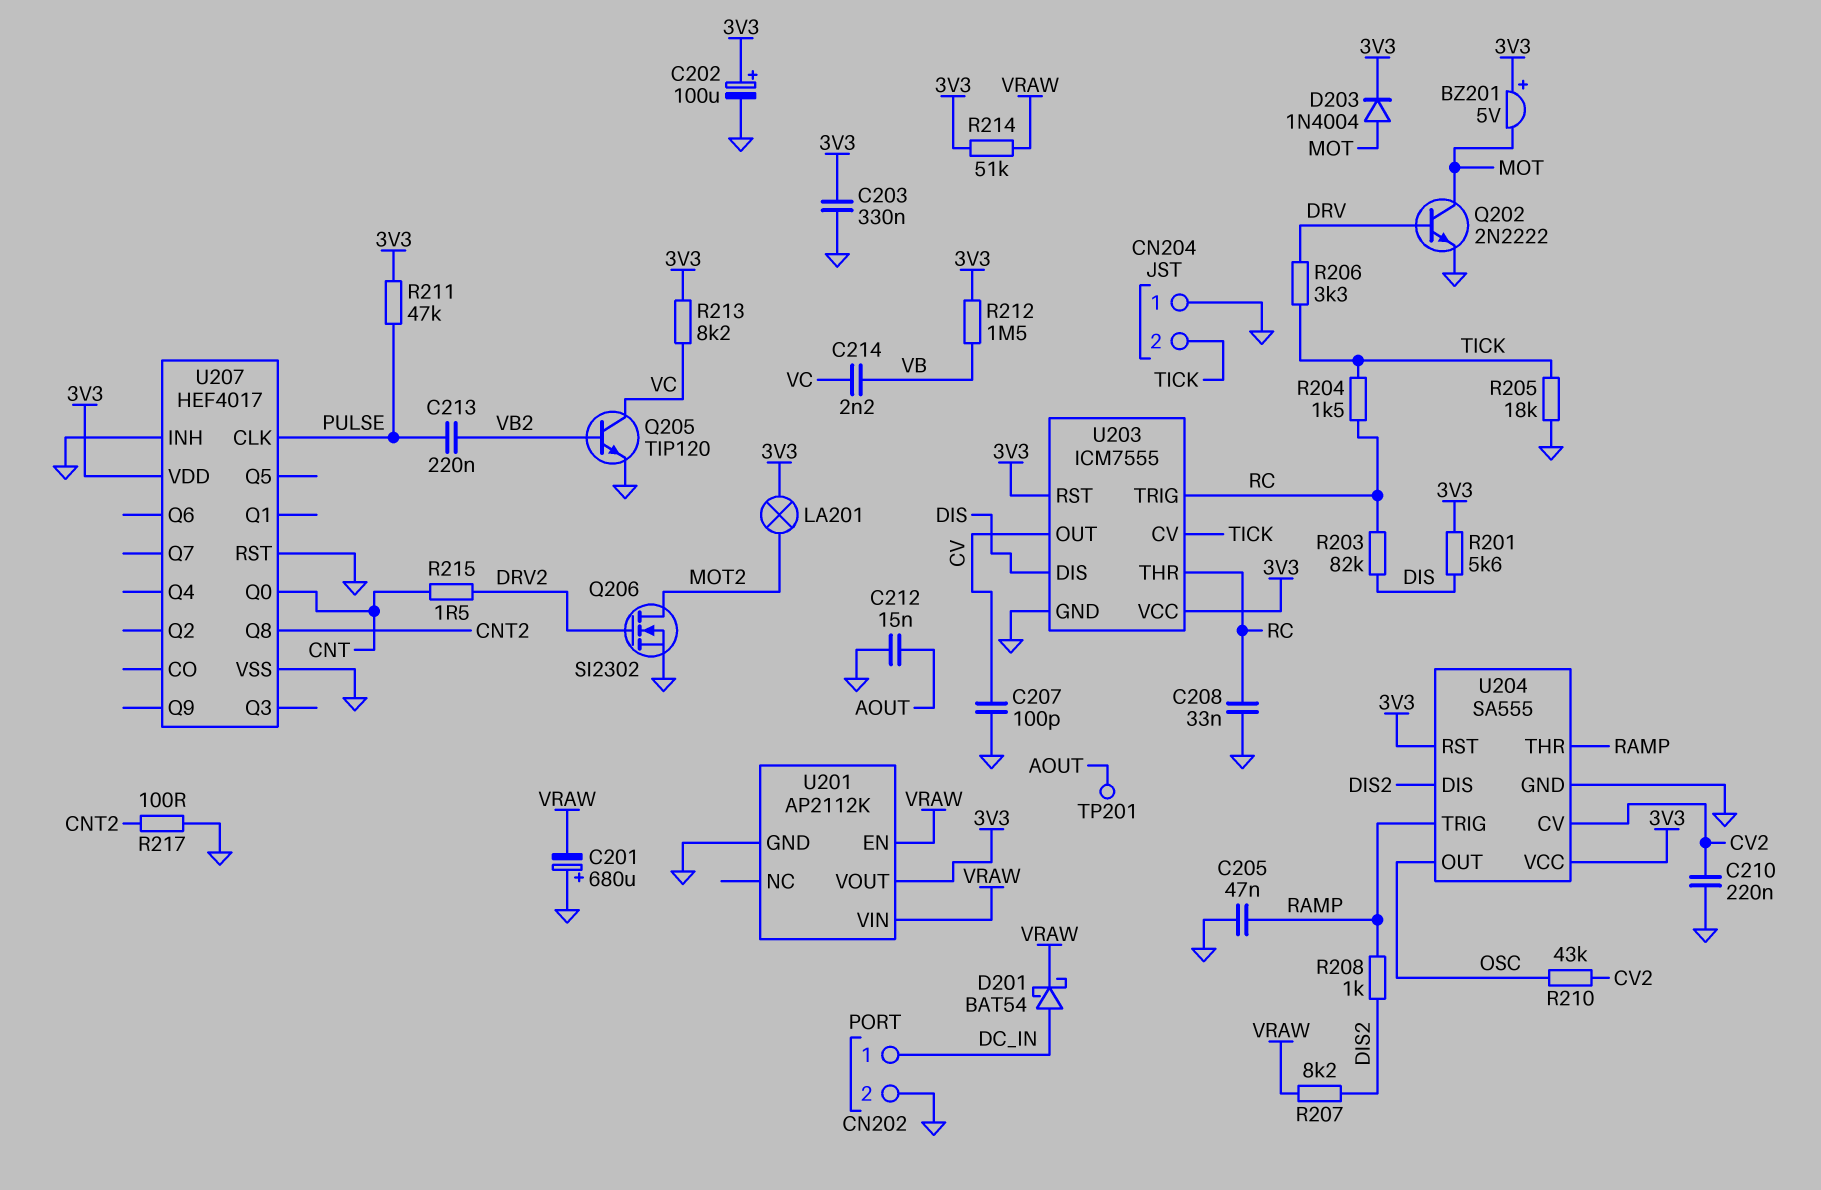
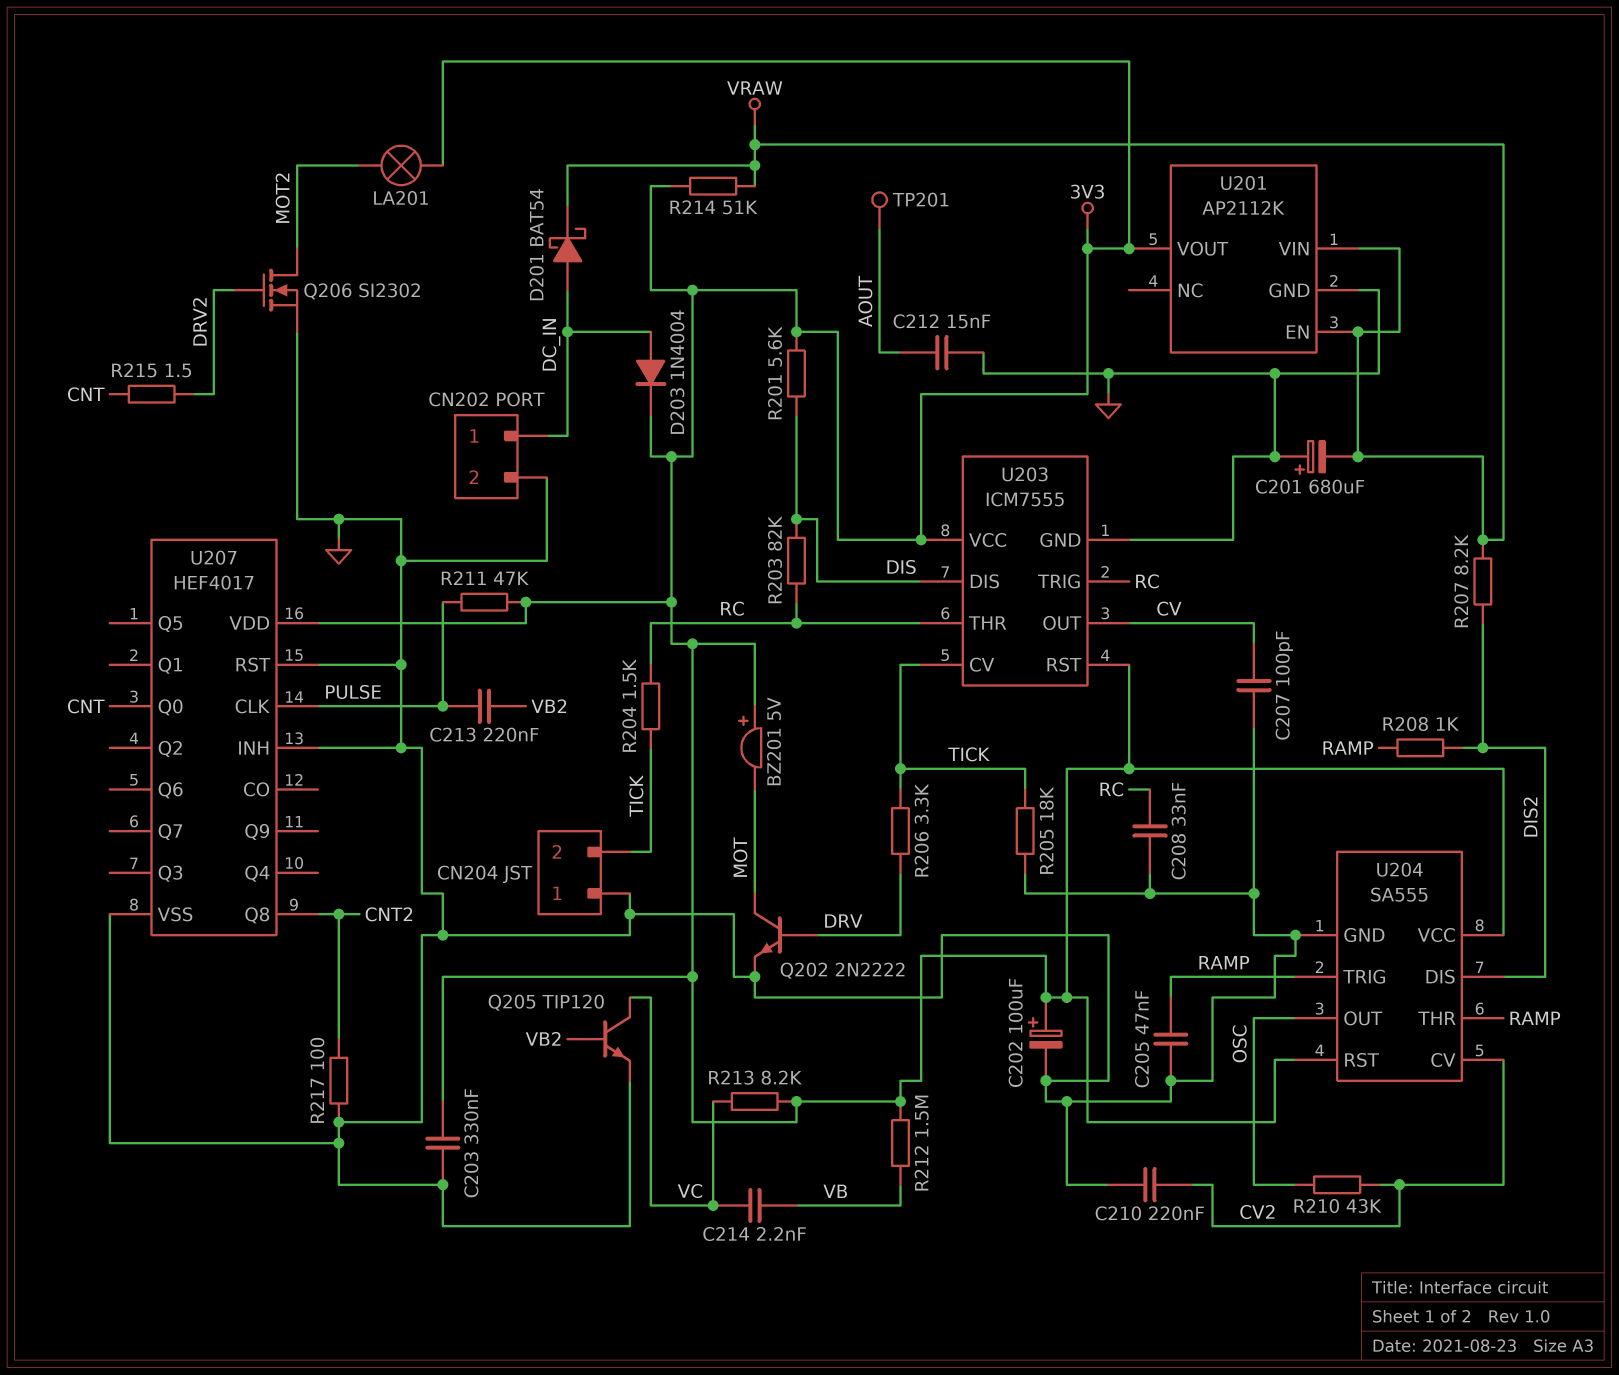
D203: diode 1N4004 (A MOT, K 3V3) -> diode 1N4004 (A DC_IN, K 3V3)

